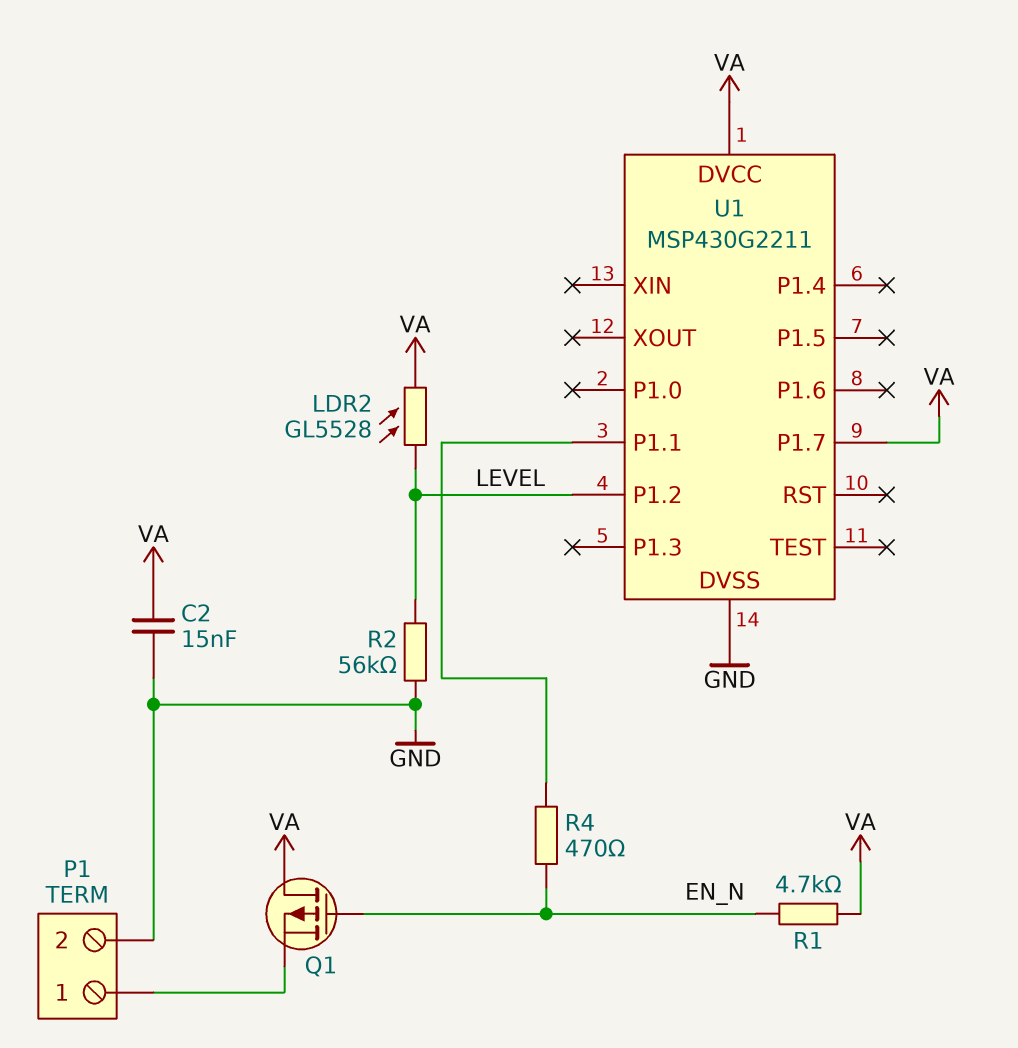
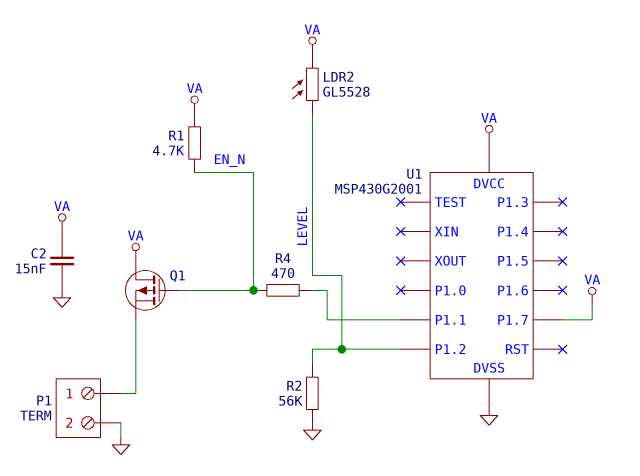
U1: MSP430G2211 -> MSP430G2001

